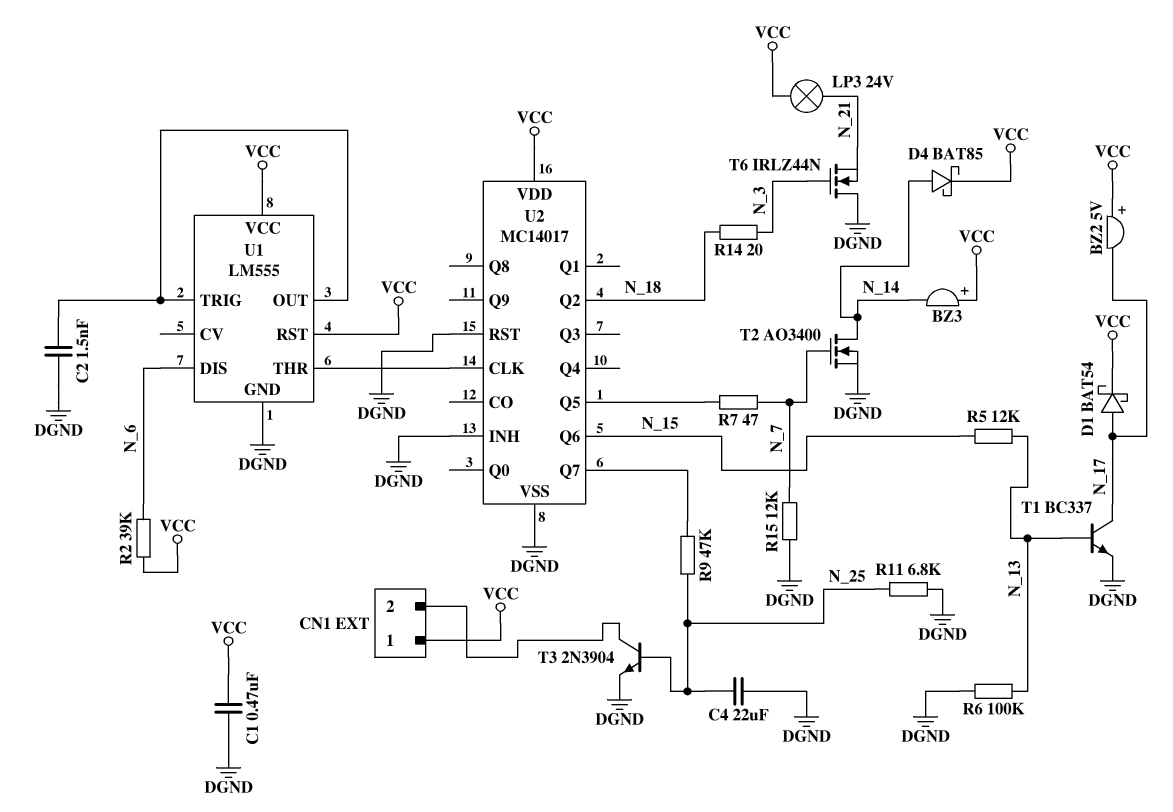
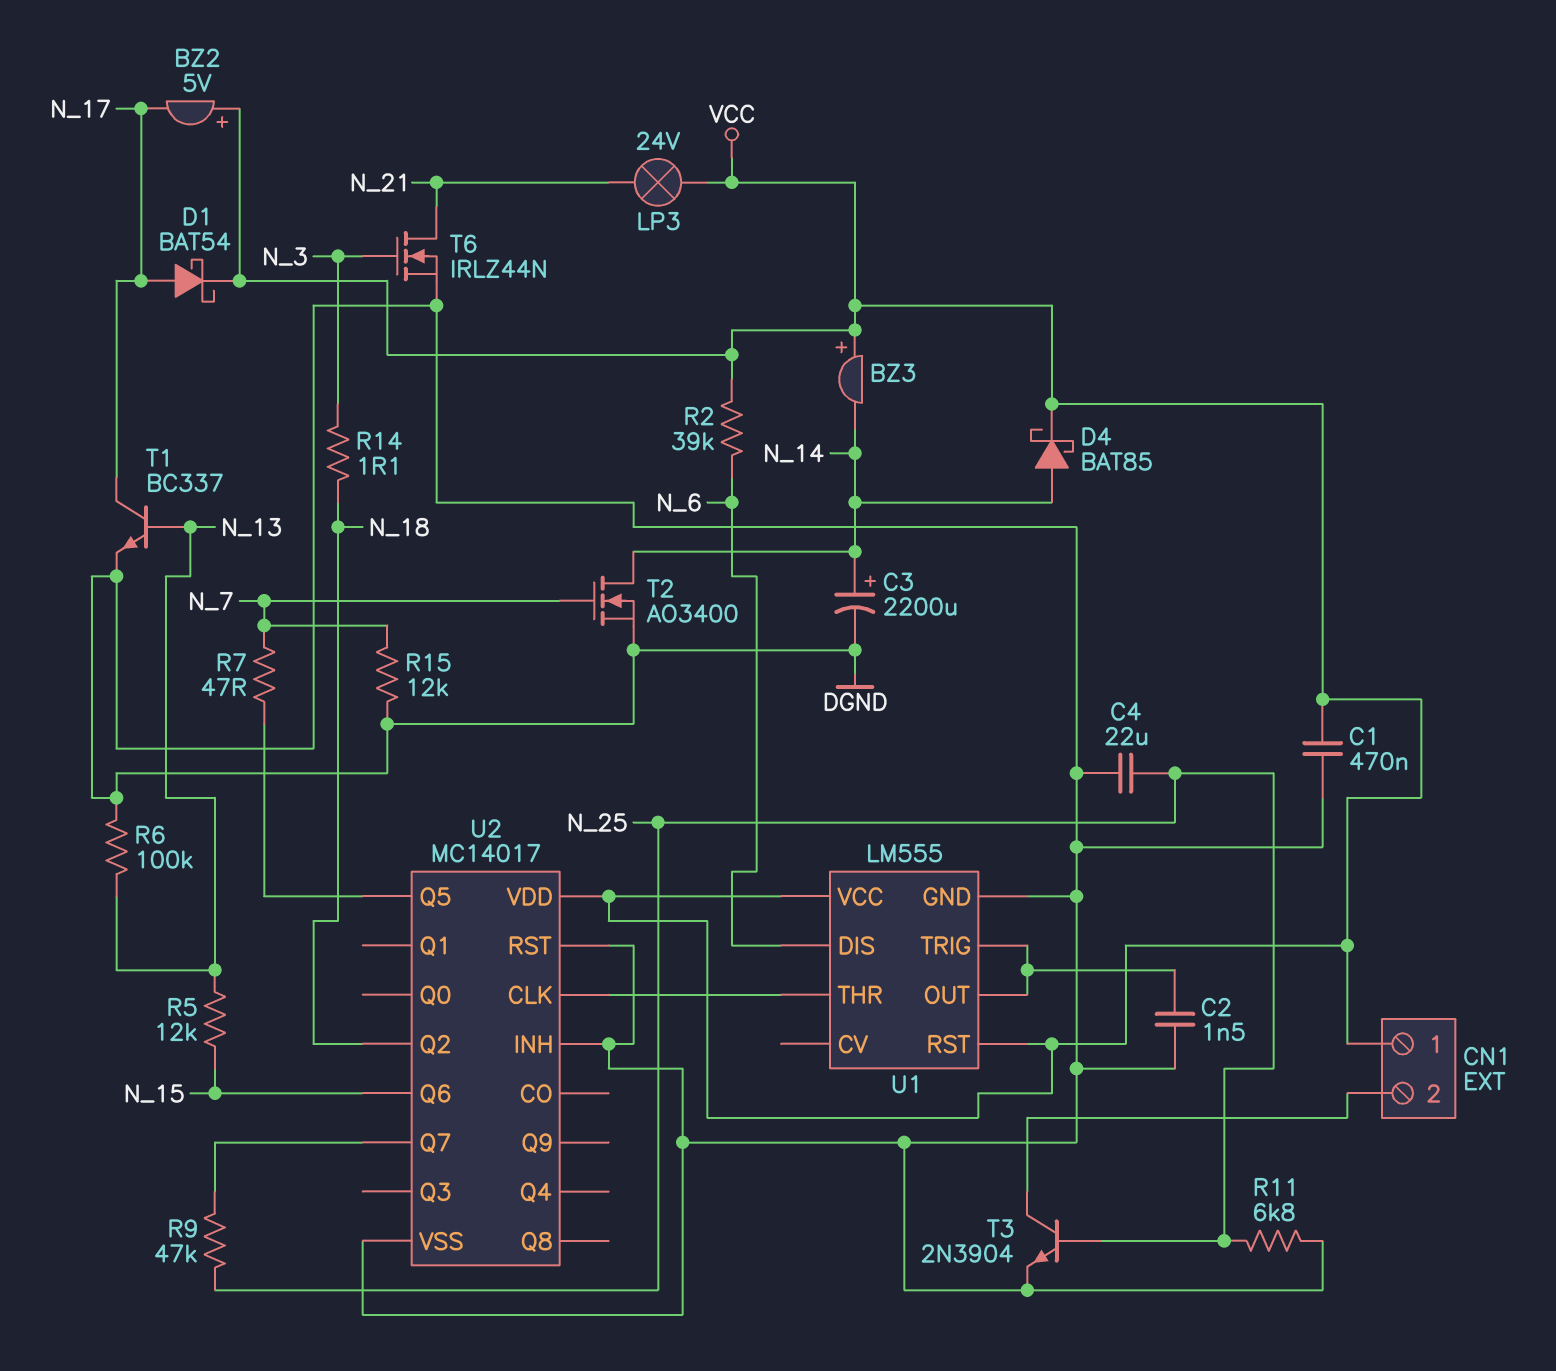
C3: none -> 2200uF (plus N_14, minus DGND)
R14: 20 (N_3, N_18) -> 1.1 (N_3, N_18)
T6: NMOS IRLZ44N (G N_3, D DGND, S N_21) -> NMOS IRLZ44N (G N_3, D N_21, S DGND)

